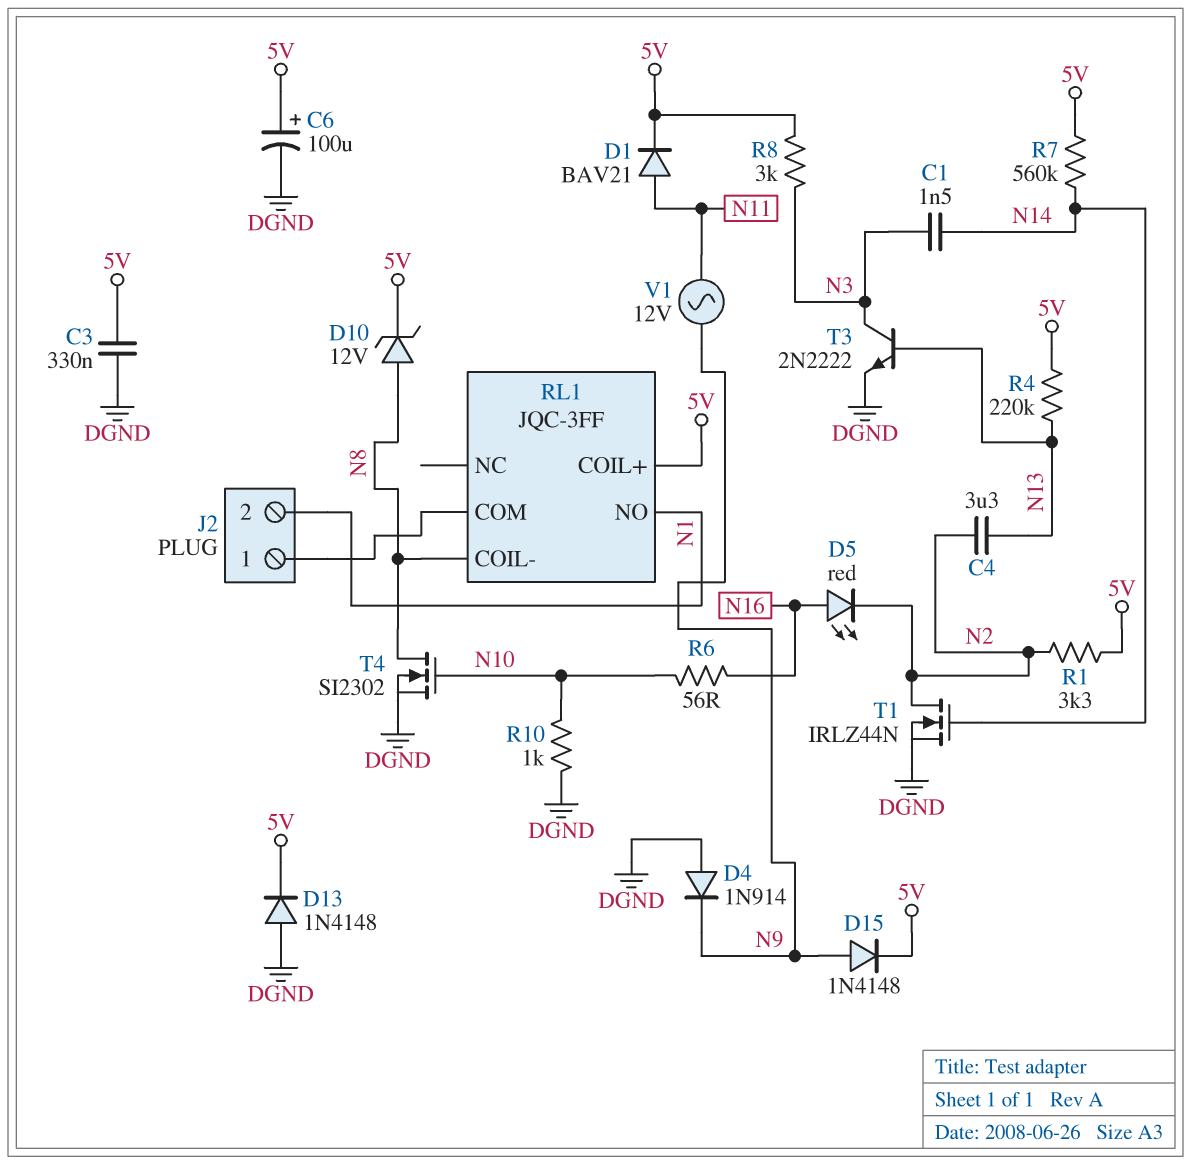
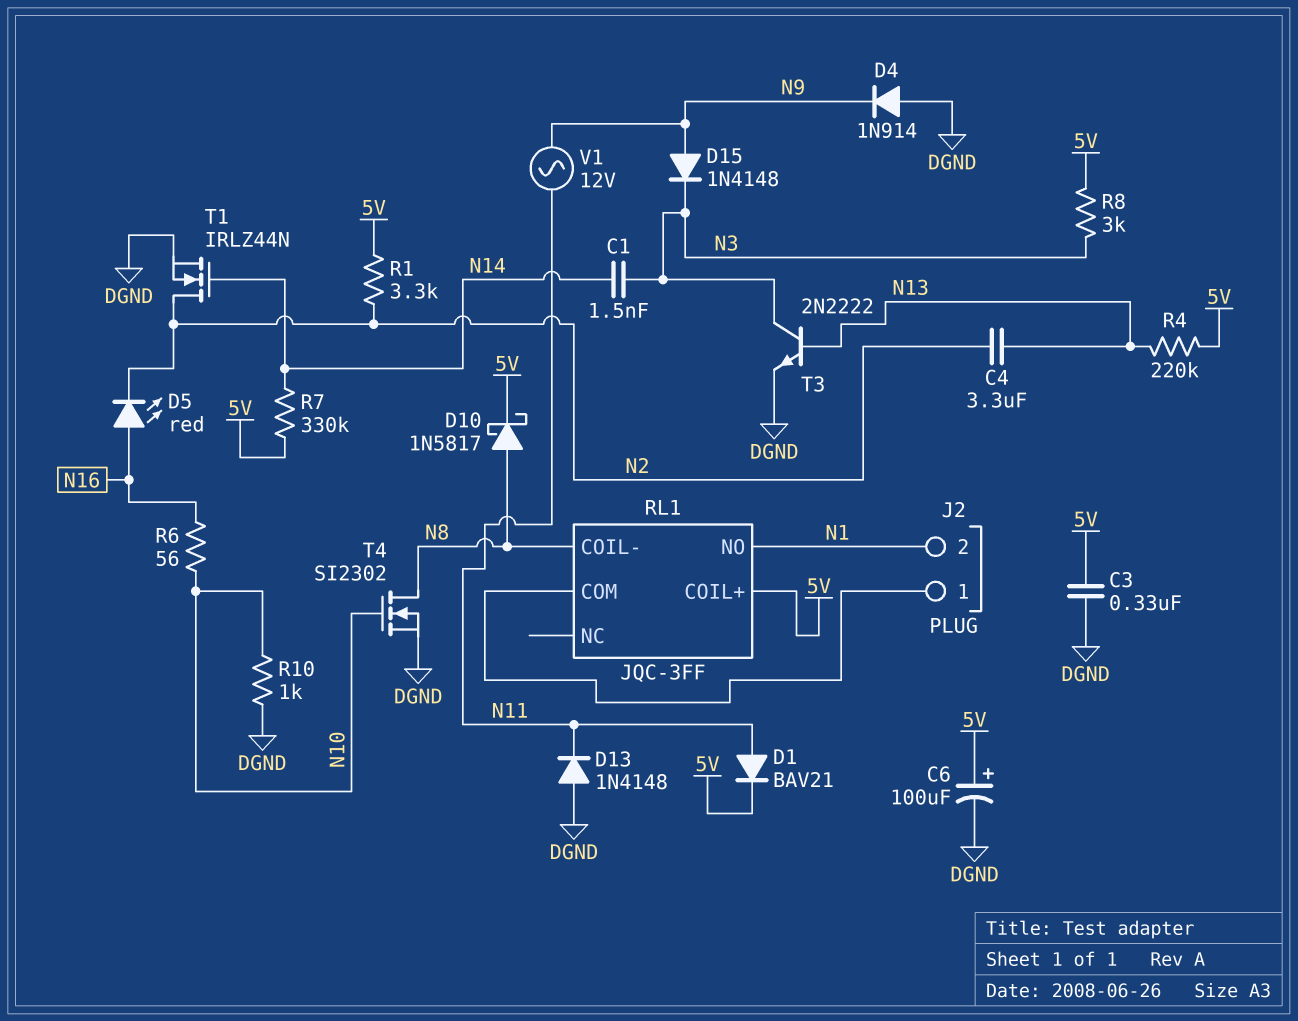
D10: zener 12V (A N8, K 5V) -> schottky 1N5817 (A N8, K 5V)
D13: diode 1N4148 (A DGND, K 5V) -> diode 1N4148 (A DGND, K N11)
D15: diode 1N4148 (A N9, K 5V) -> diode 1N4148 (A N9, K N3)
R7: 560k (5V, N14) -> 330k (5V, N14)

